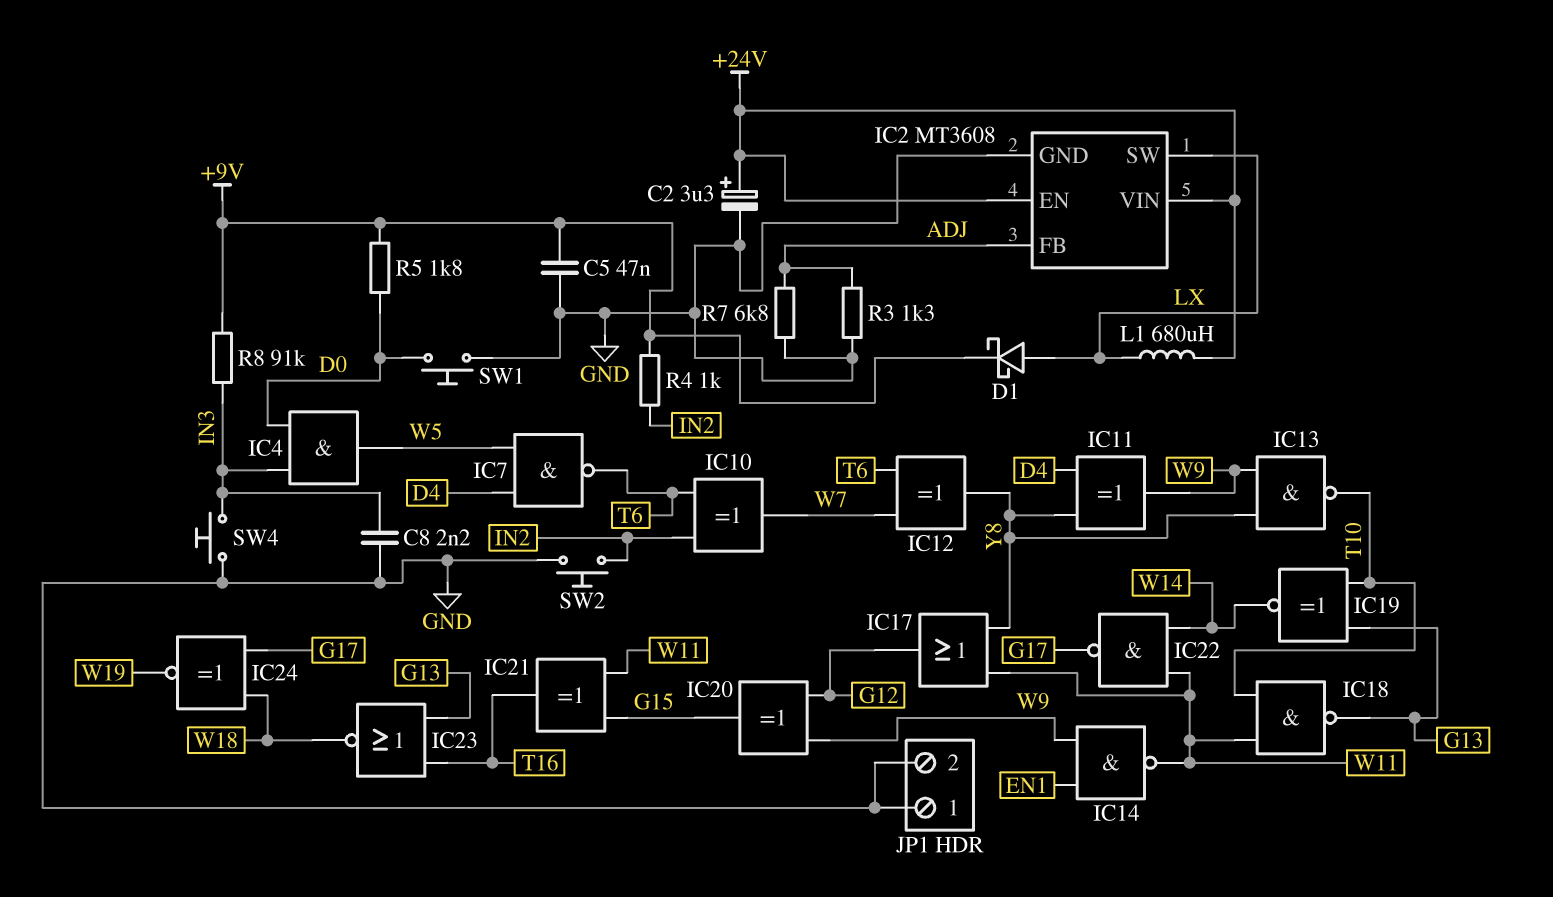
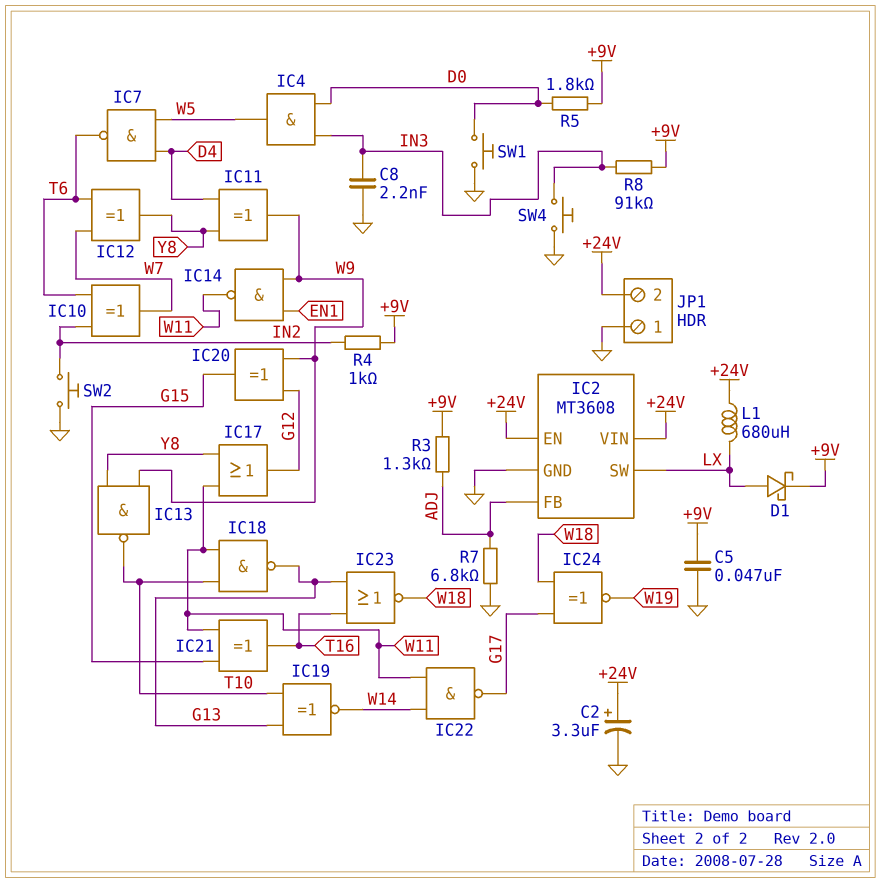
JP1 pin 2: GND -> +24V
R3: 1.3k (ADJ, GND) -> 1.3k (+9V, ADJ)

